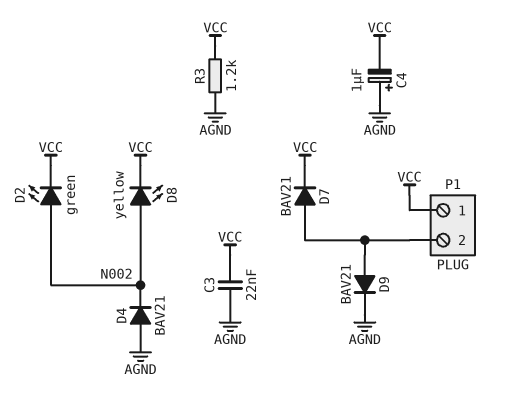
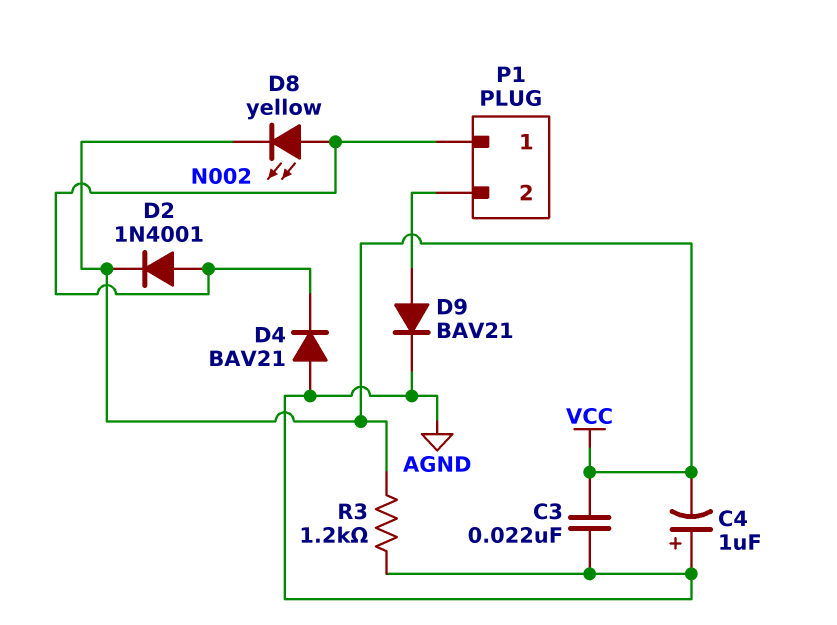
D2: LED green (A N002, K VCC) -> diode 1N4001 (A N002, K VCC)
D7: diode BAV21 (A P1/2, K VCC) -> none
P1 pin 1: VCC -> N002

